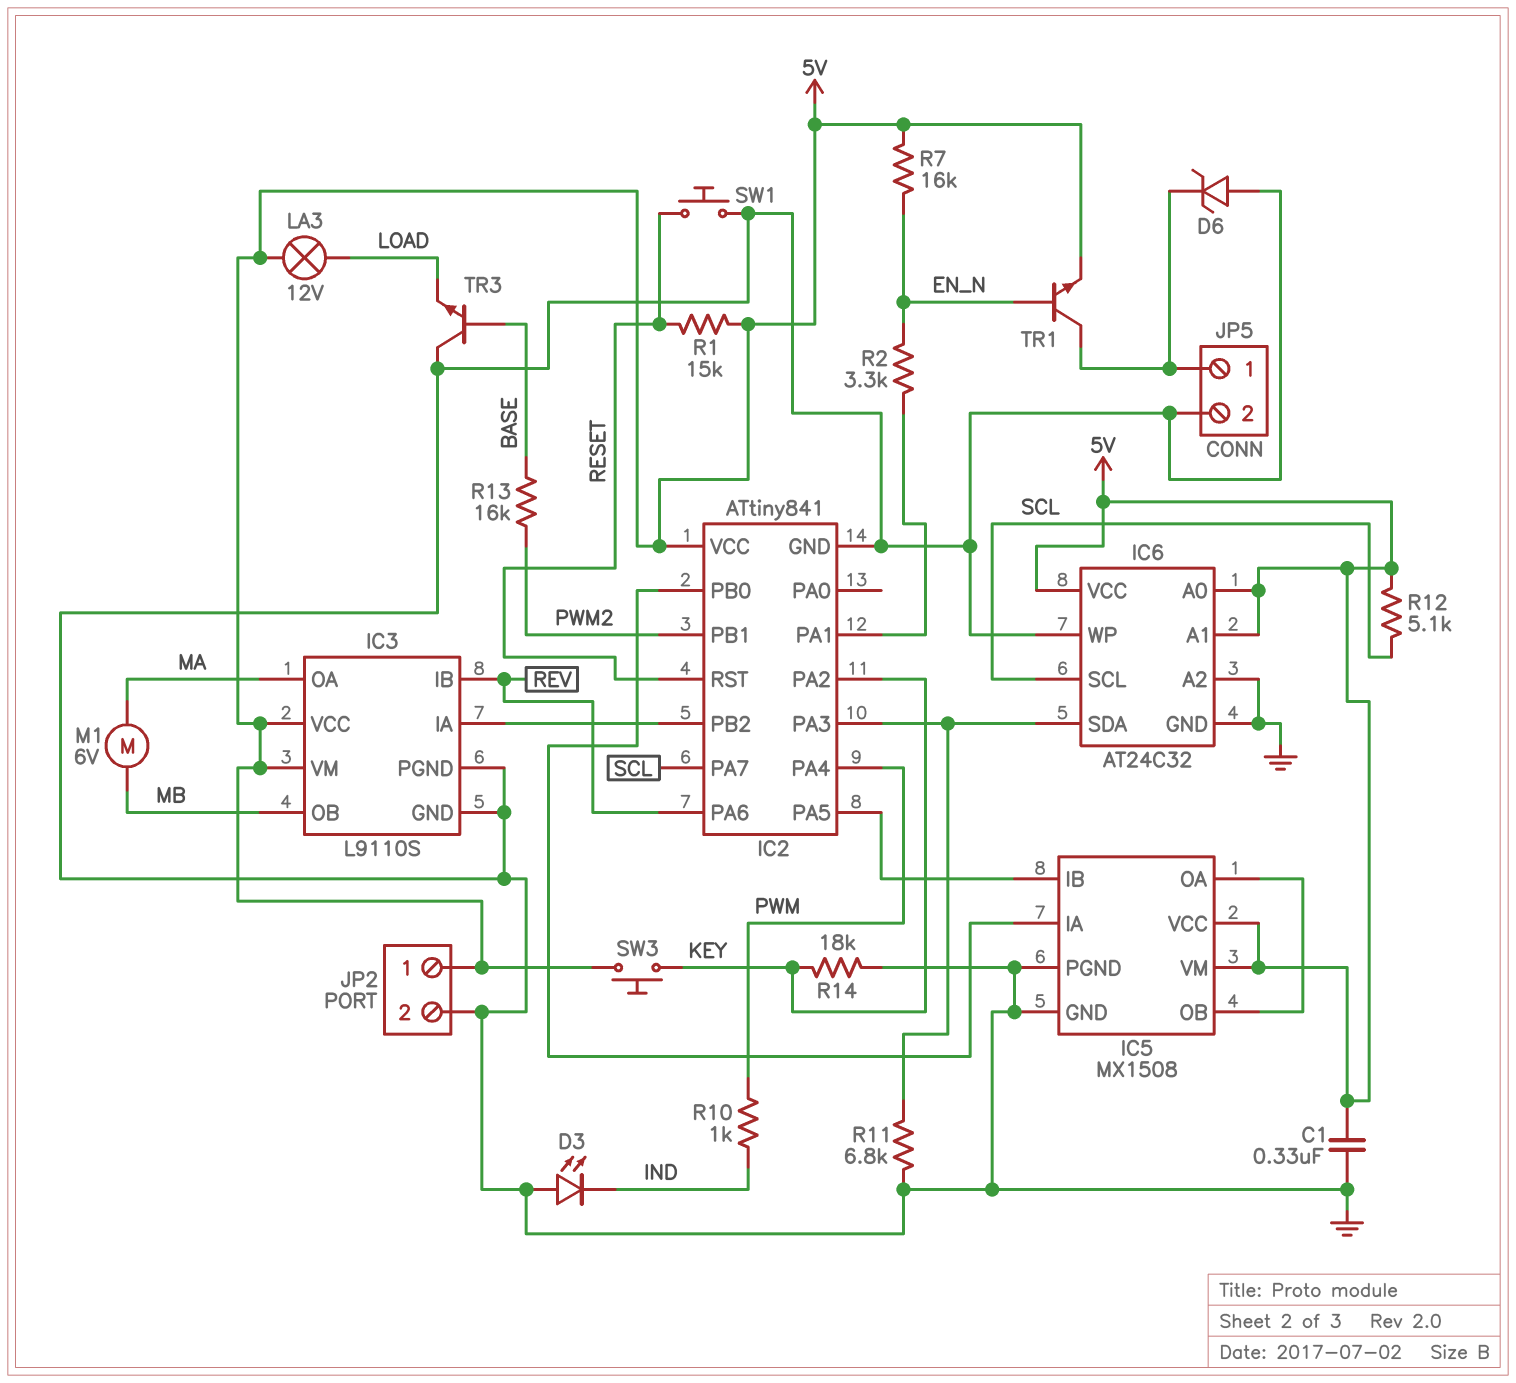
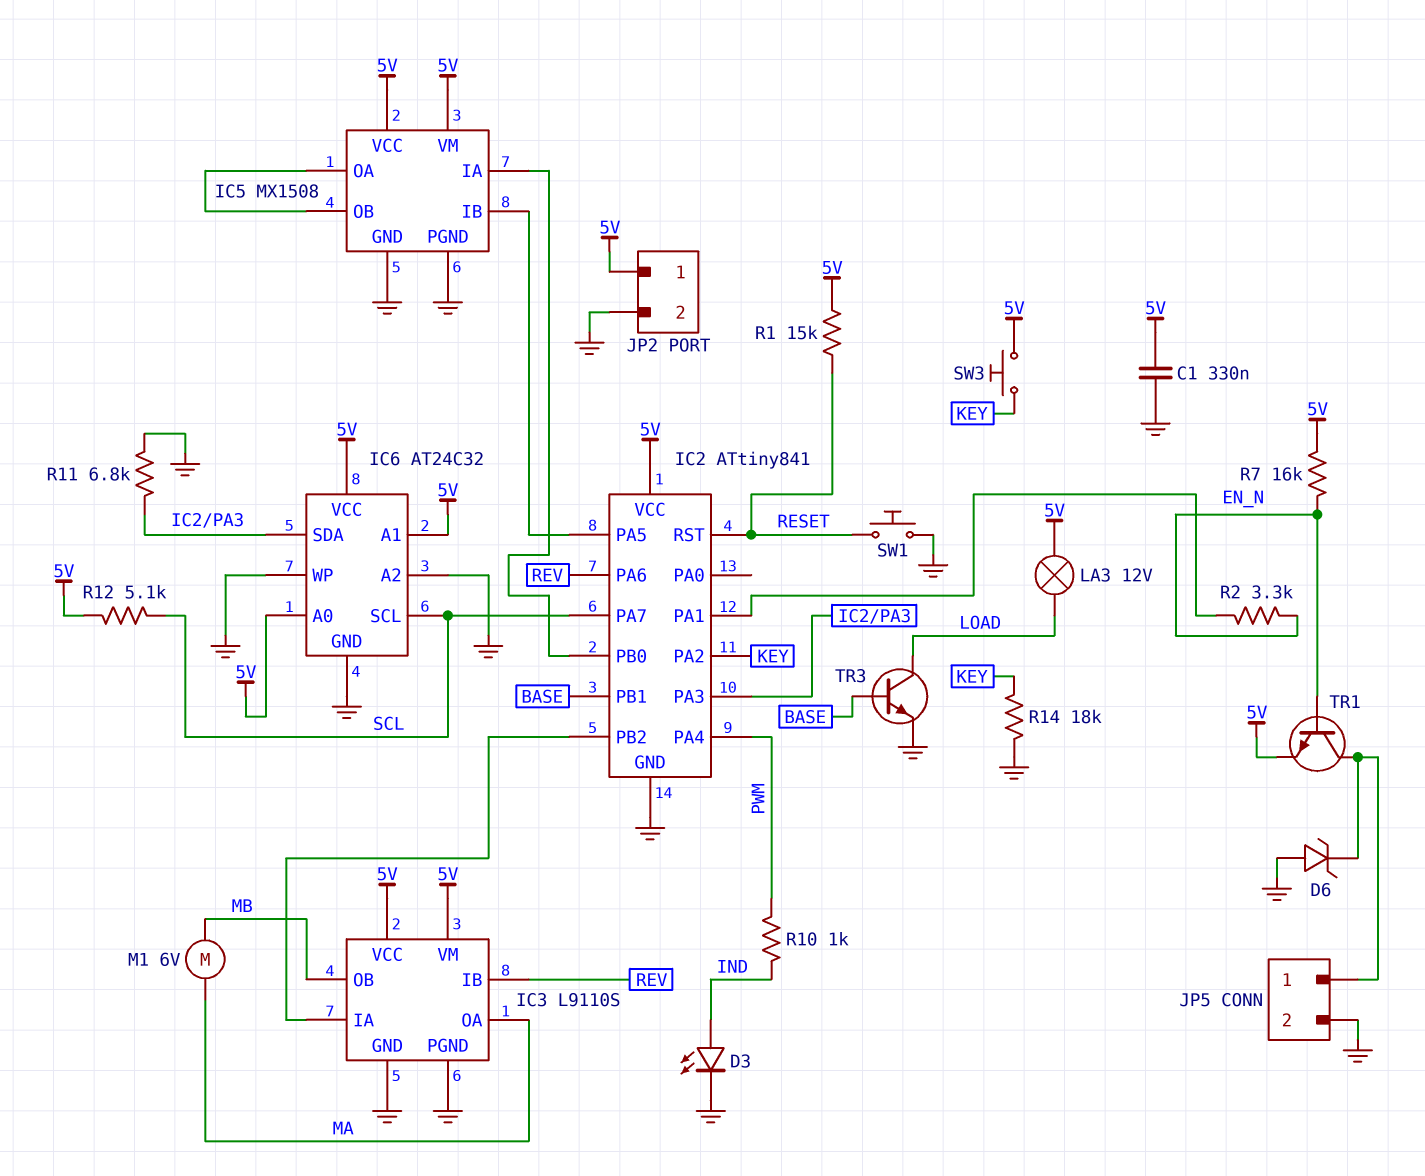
D3: LED (A GND, K IND) -> LED (A IND, K GND)
IC2 pin PB1: PWM2 -> BASE
R13: 16k (BASE, PWM2) -> none
TR3: NPN (B BASE, C GND, E LOAD) -> NPN (B BASE, C LOAD, E GND)

